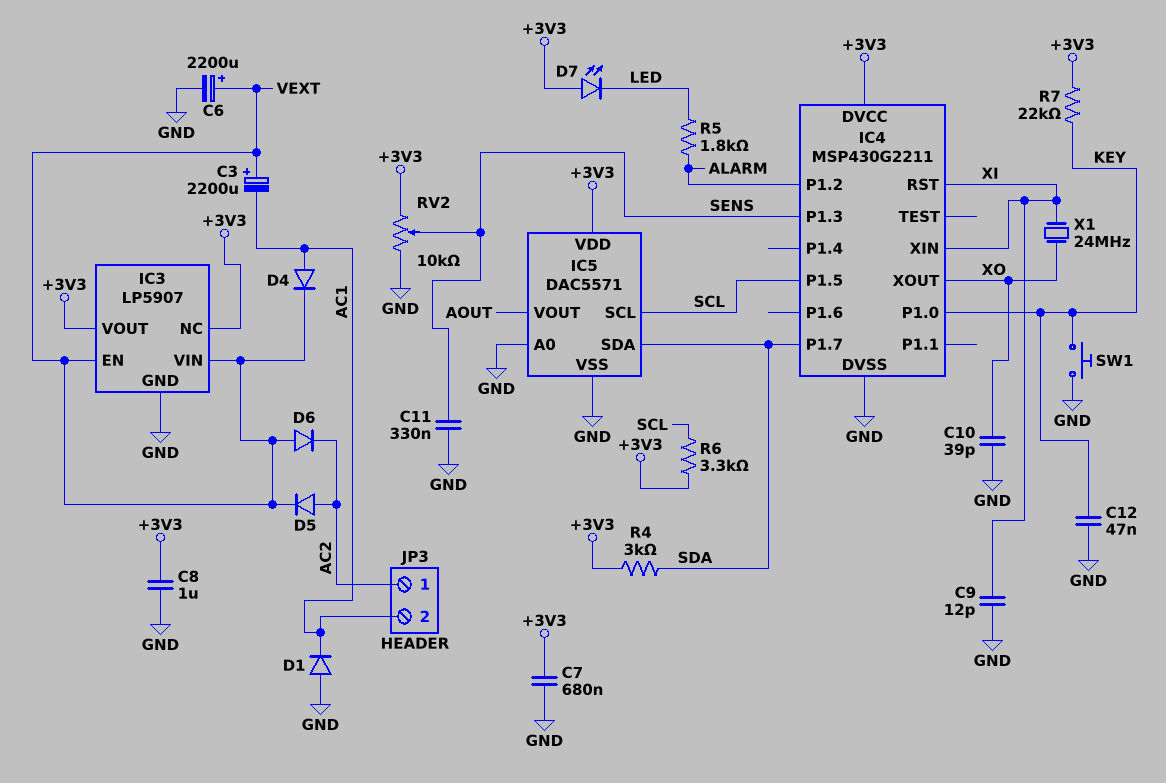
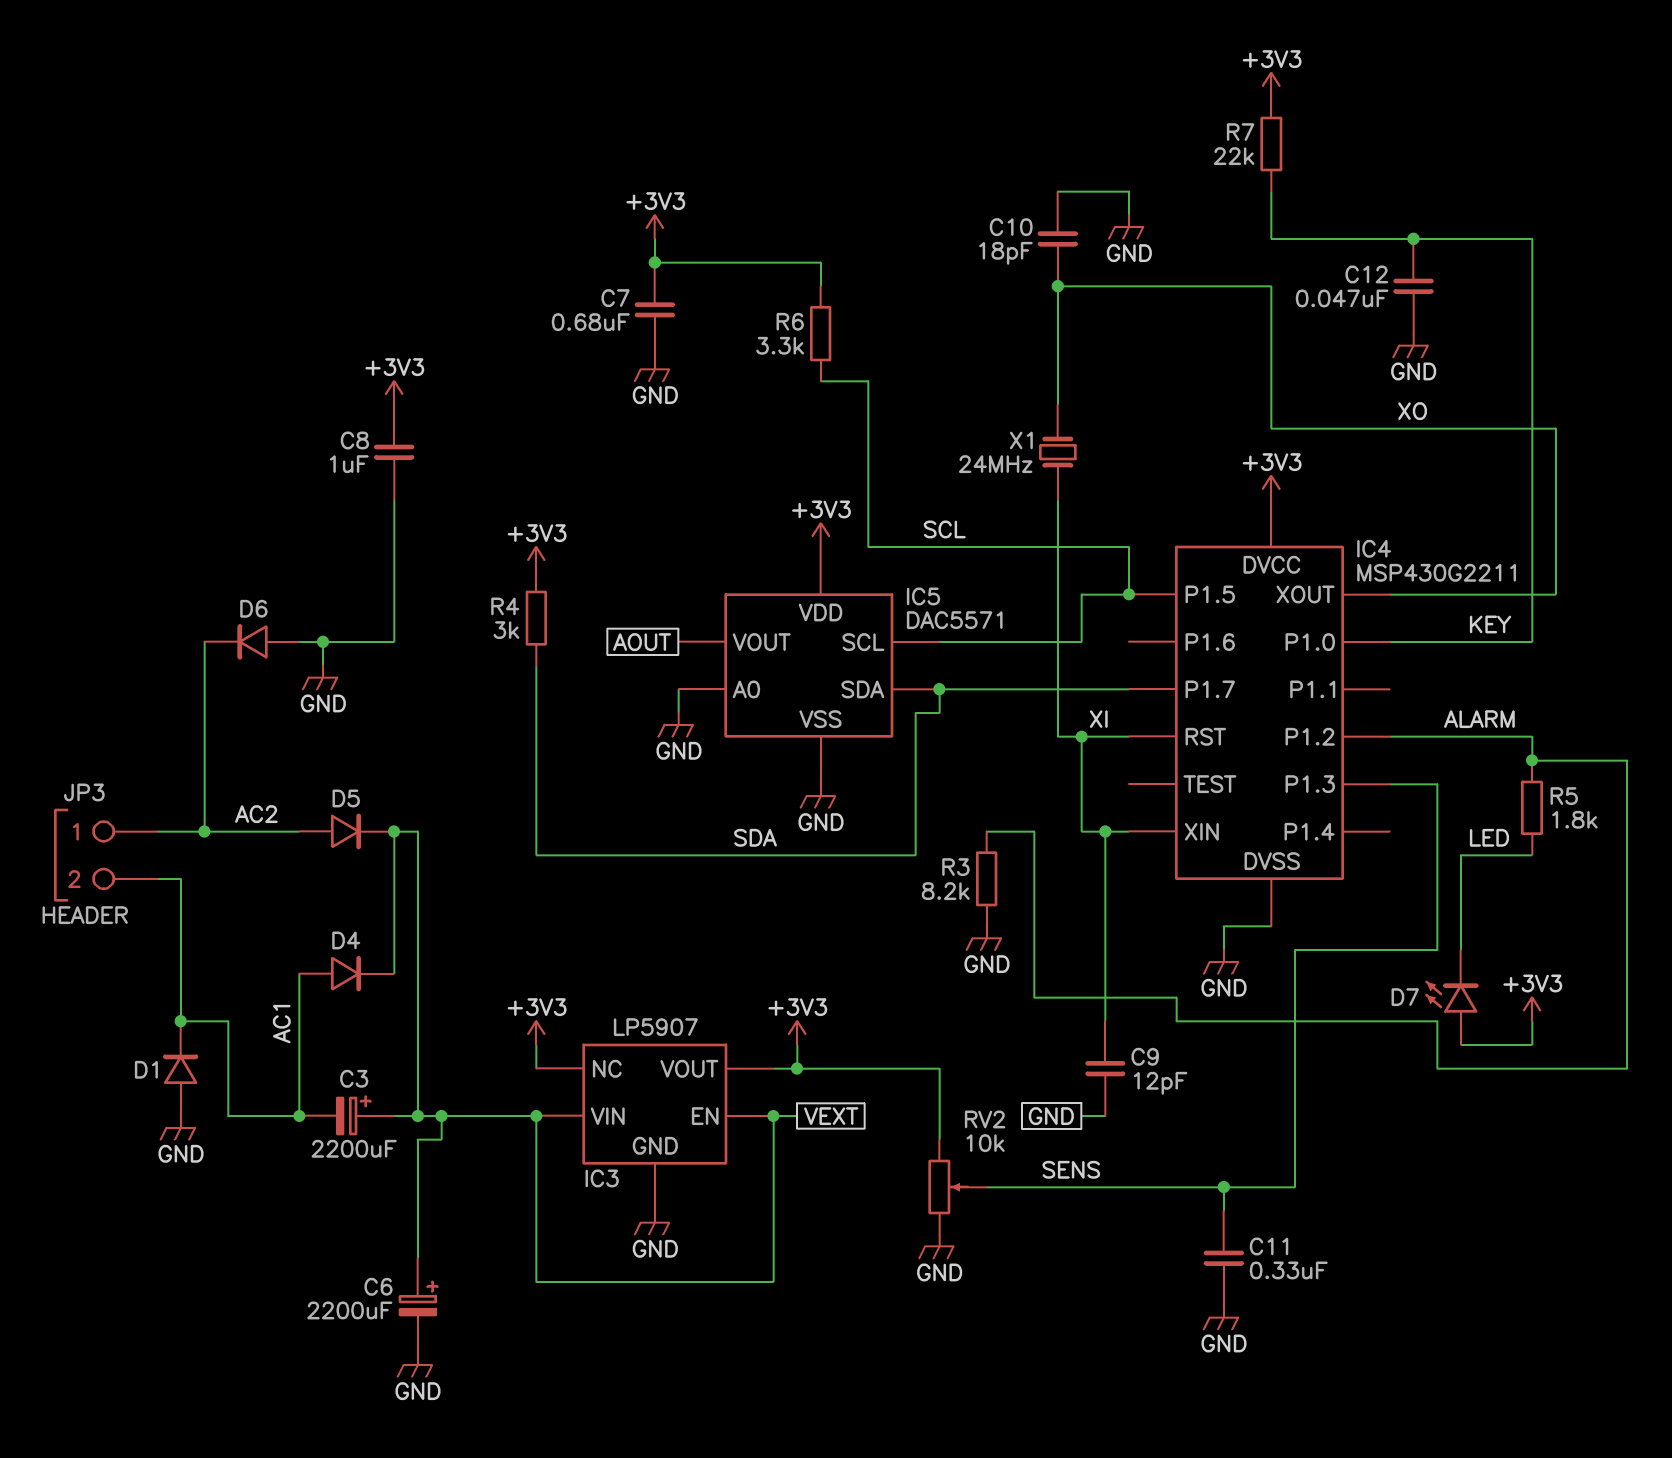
C10: 39pF (GND, XO) -> 18pF (GND, XO)
D6: diode (A VEXT, K AC2) -> diode (A GND, K AC2)
R3: none -> 8.2k (ALARM, GND)
SW1: button (GND, KEY) -> none

